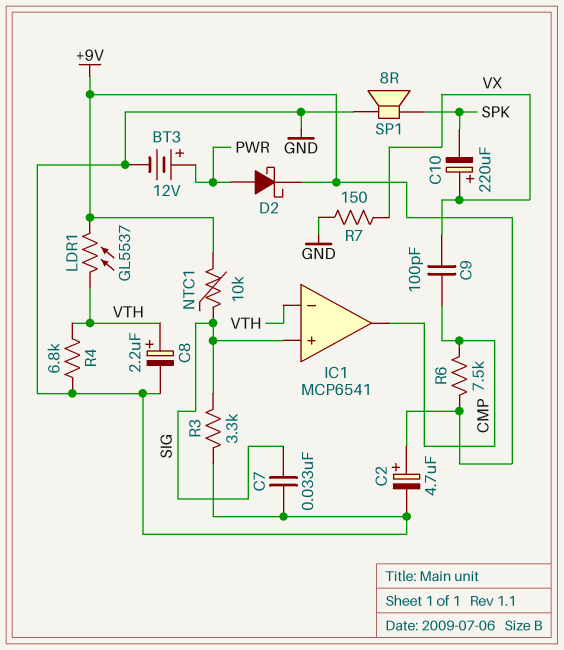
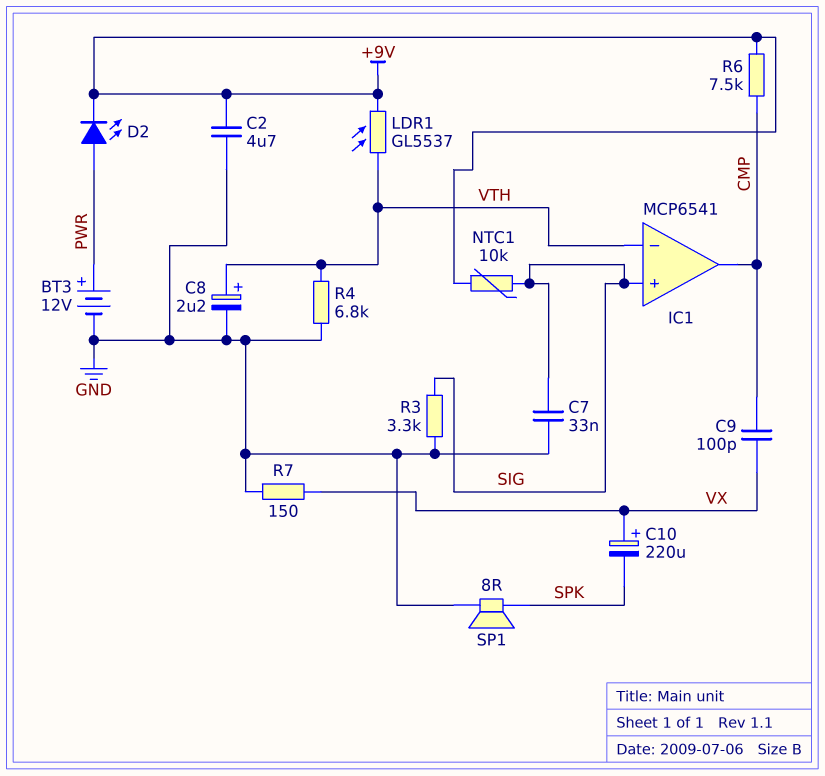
C2: 4.7uF (plus +9V, minus GND) -> 4.7uF (+9V, GND)
D2: schottky (A PWR, K +9V) -> LED (A PWR, K +9V)

